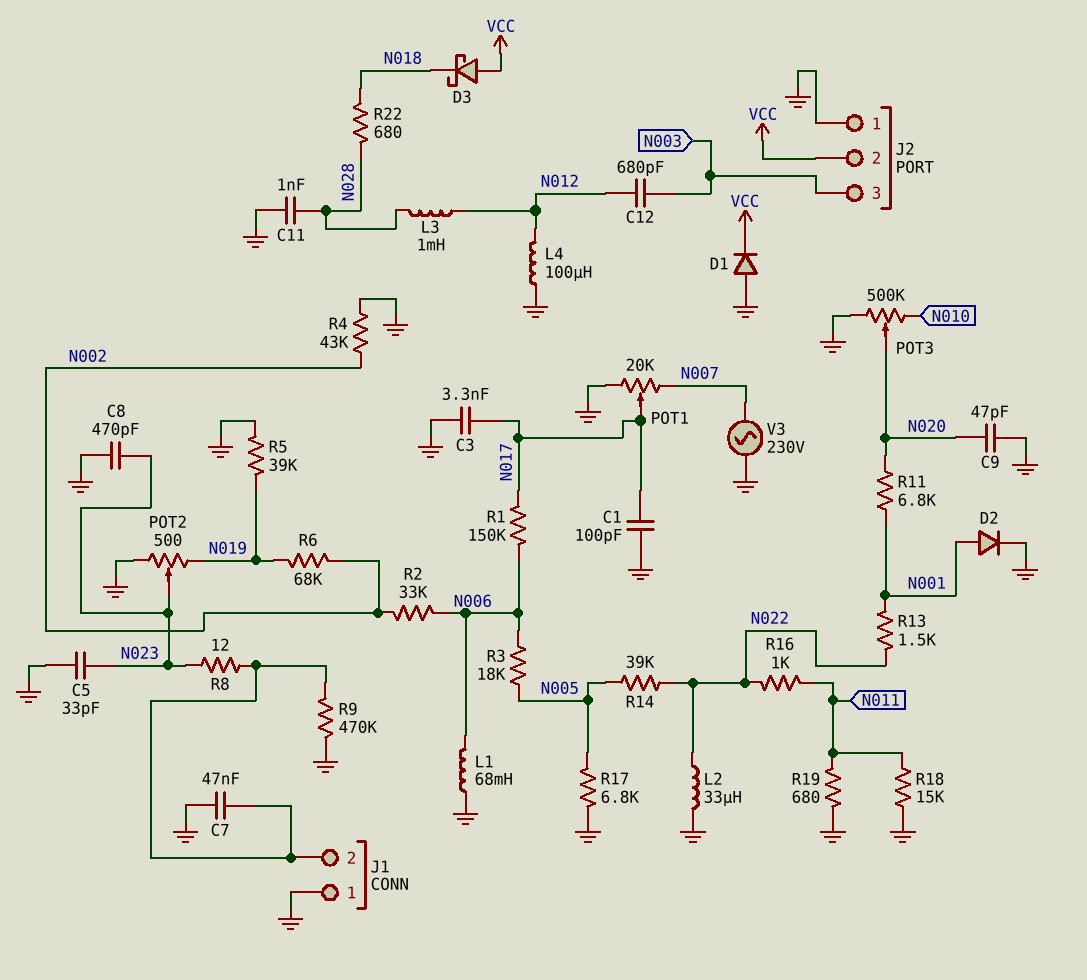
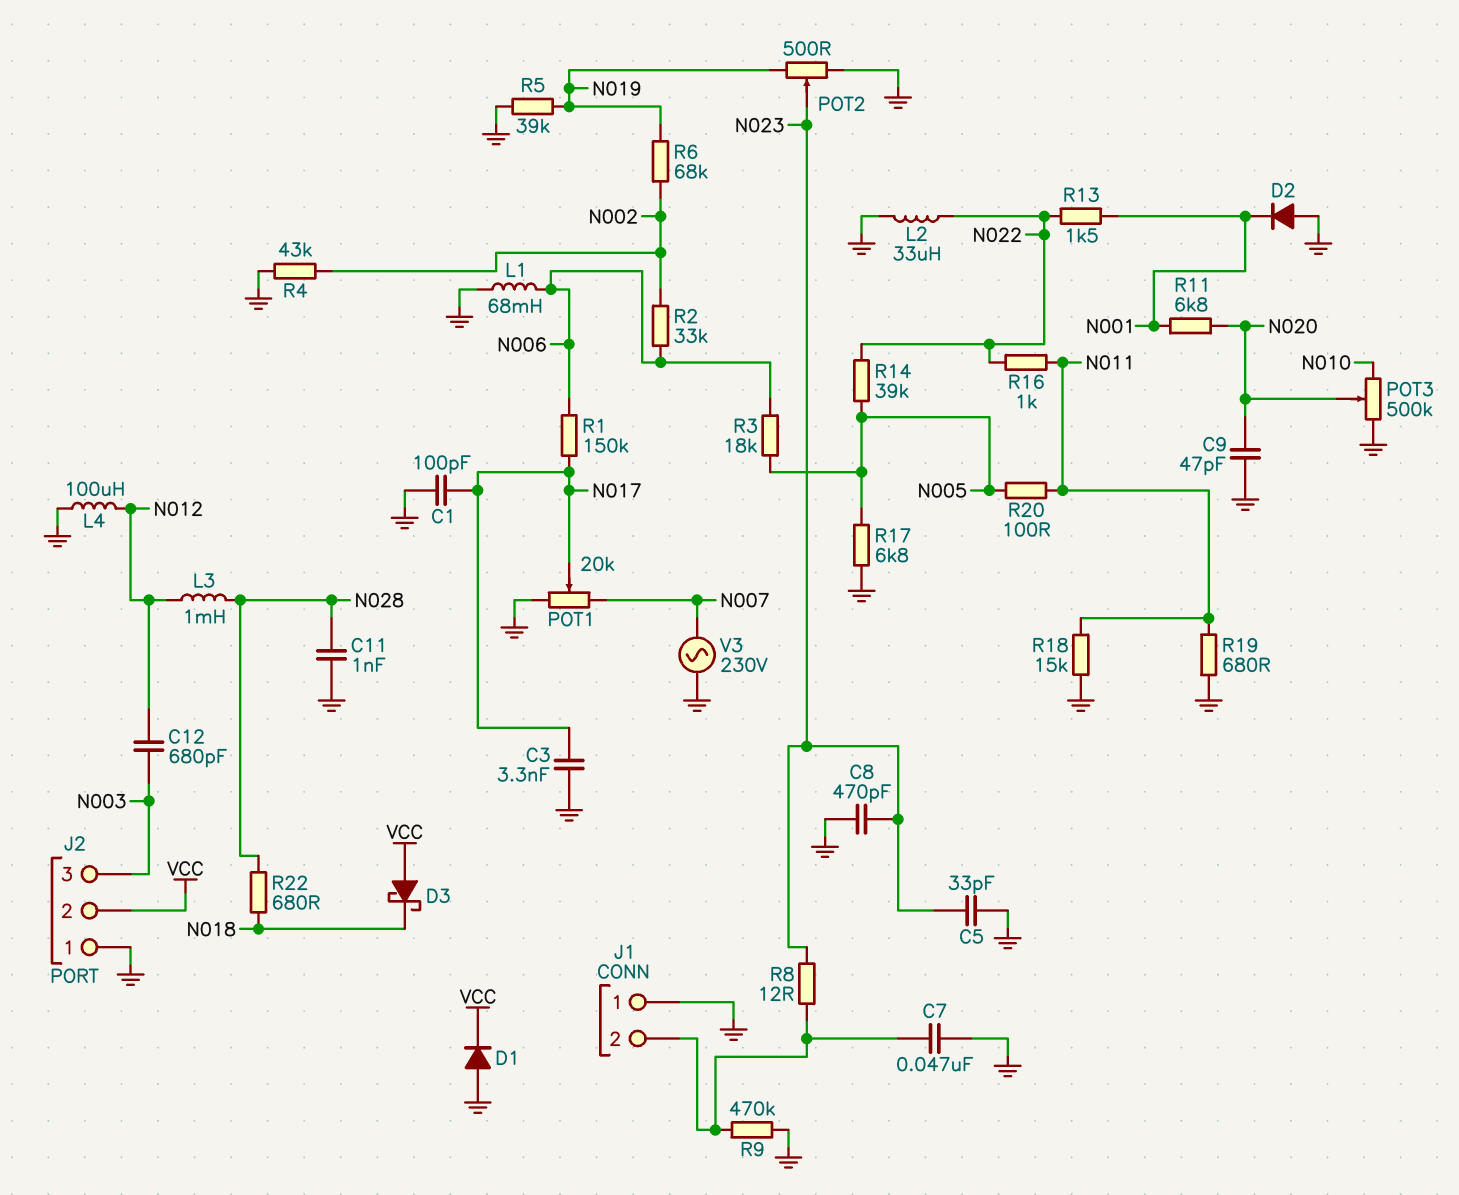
D2: diode (A N001, K GND) -> diode (A GND, K N001)
R20: none -> 100 (N005, N011)

